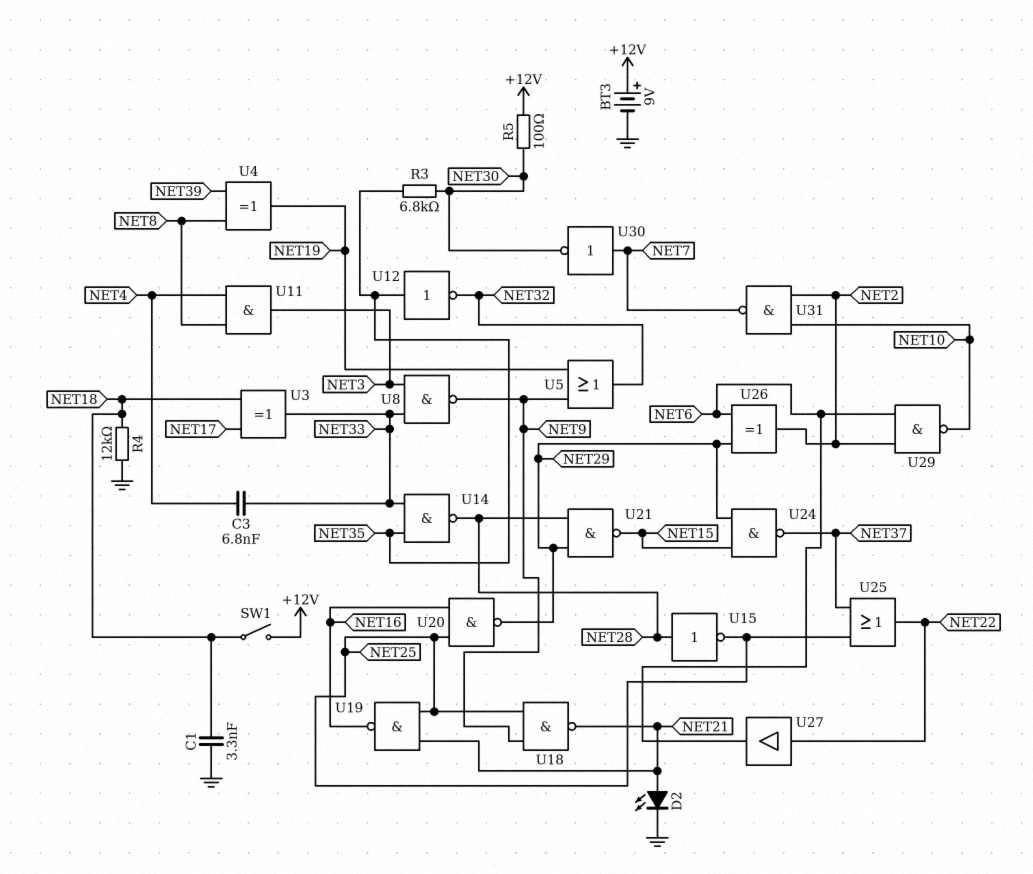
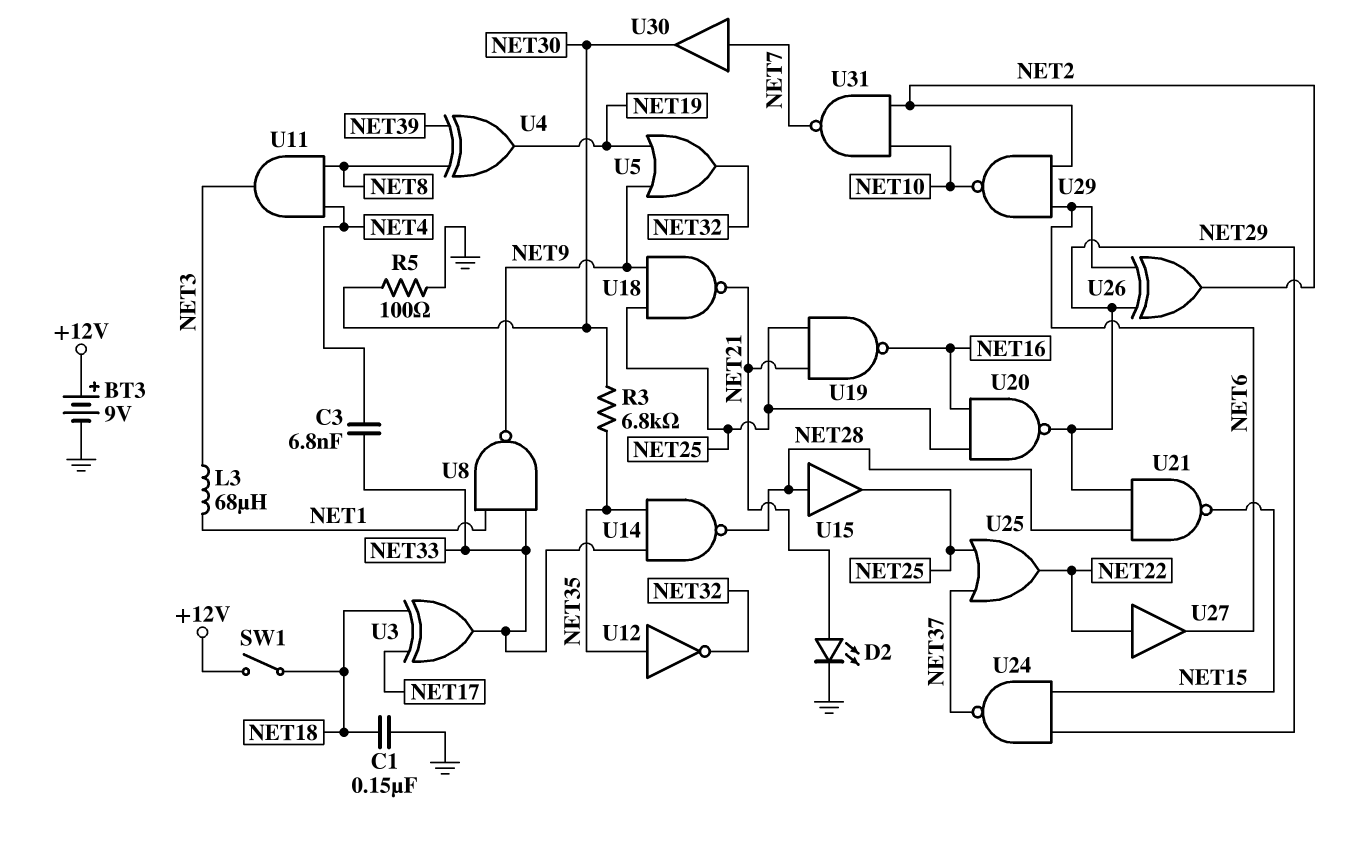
C1: 3.3nF (GND, NET18) -> 150nF (GND, NET18)
L3: none -> 68uH (NET1, NET3)
R4: 12k (GND, NET18) -> none
R5: 100 (+12V, NET30) -> 100 (GND, NET30)
U8: NAND (in NET3, in NET33, out NET9) -> NAND (in NET1, in NET33, out NET9)
U15: NOT (in NET28, out NET25) -> buffer (in NET28, out NET25)
U30: NOT (in NET7, out NET30) -> buffer (in NET7, out NET30)

